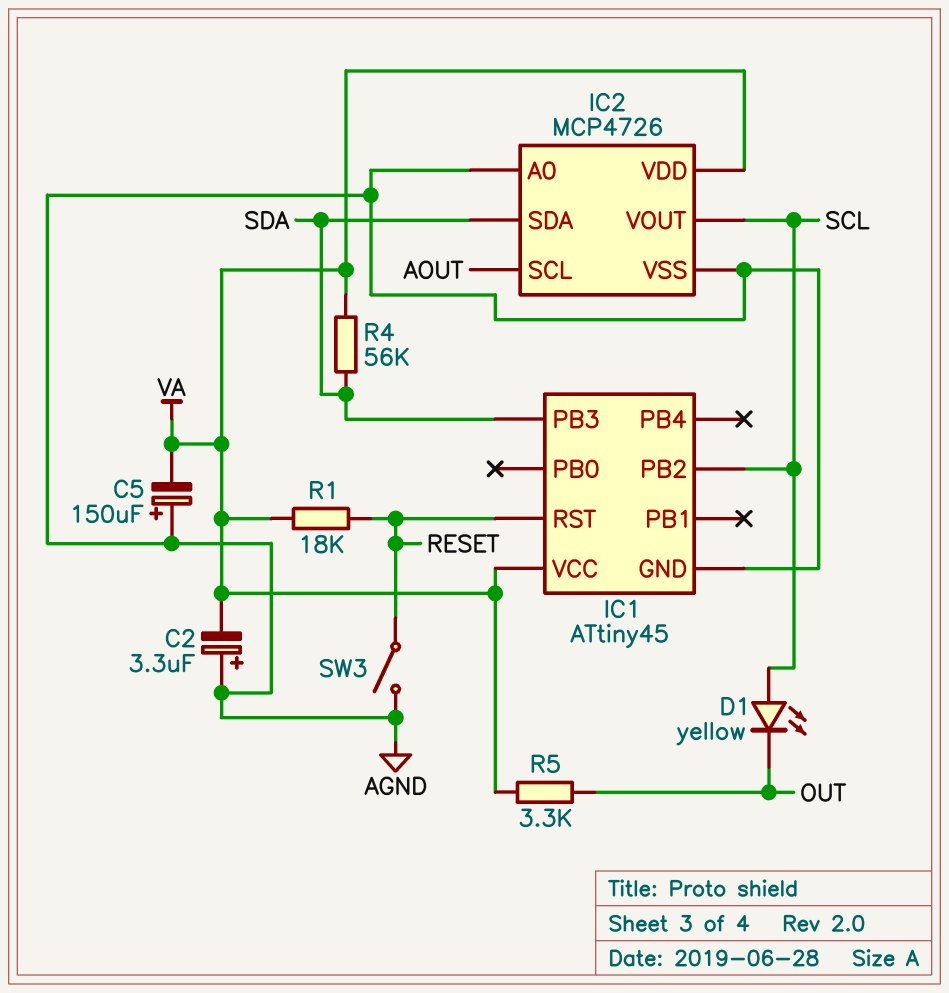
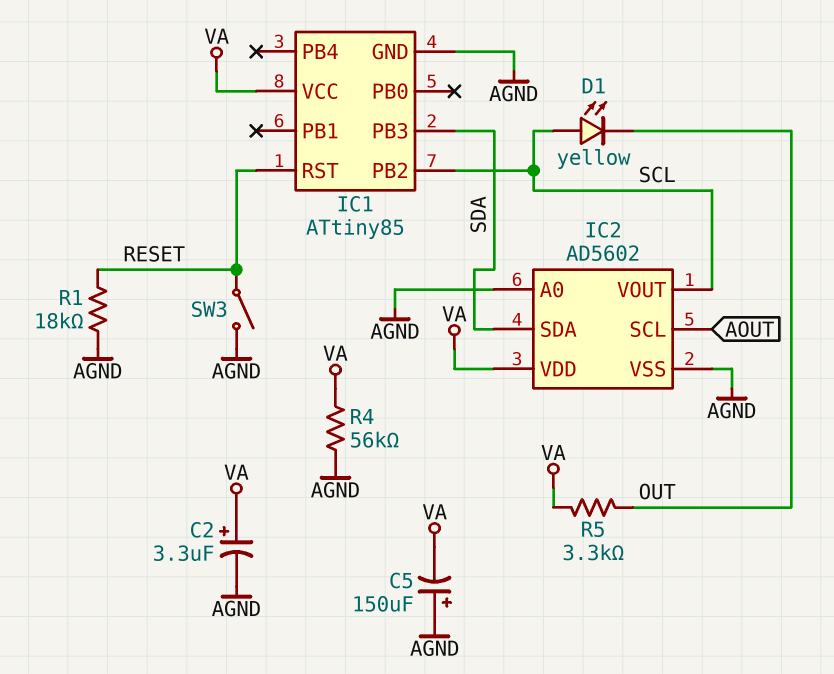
C2: 3.3uF (plus AGND, minus VA) -> 3.3uF (plus VA, minus AGND)
IC1: ATtiny45 -> ATtiny85
IC2: MCP4726 -> AD5602
R1: 18k (RESET, VA) -> 18k (AGND, RESET)
R4: 56k (SDA, VA) -> 56k (AGND, VA)

